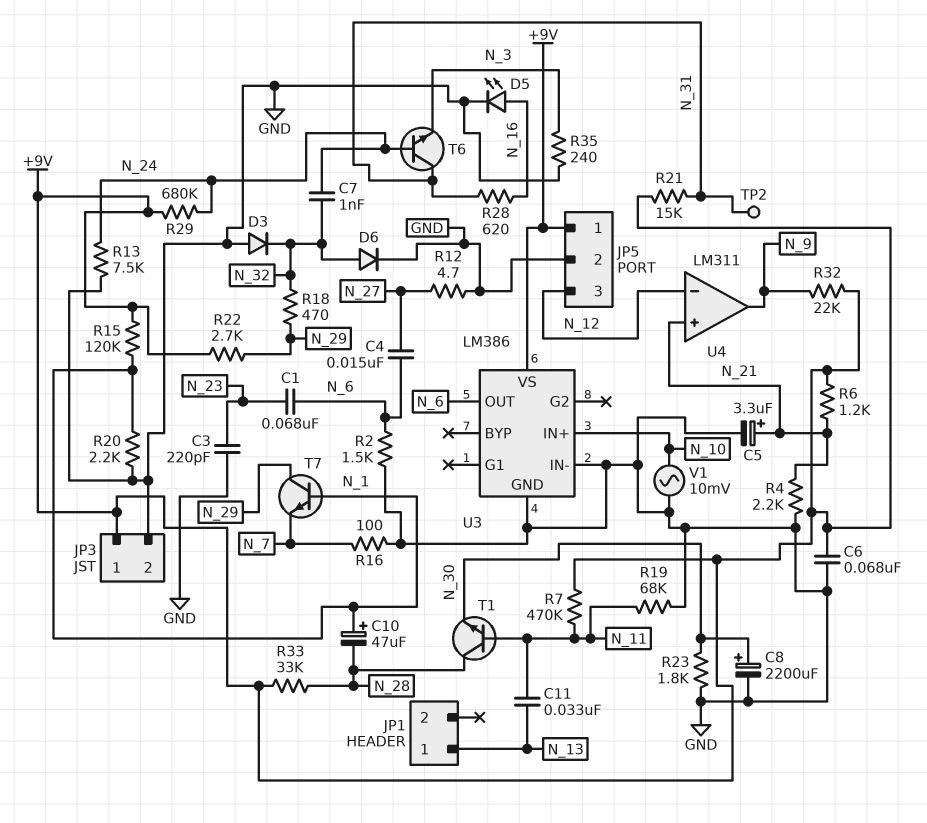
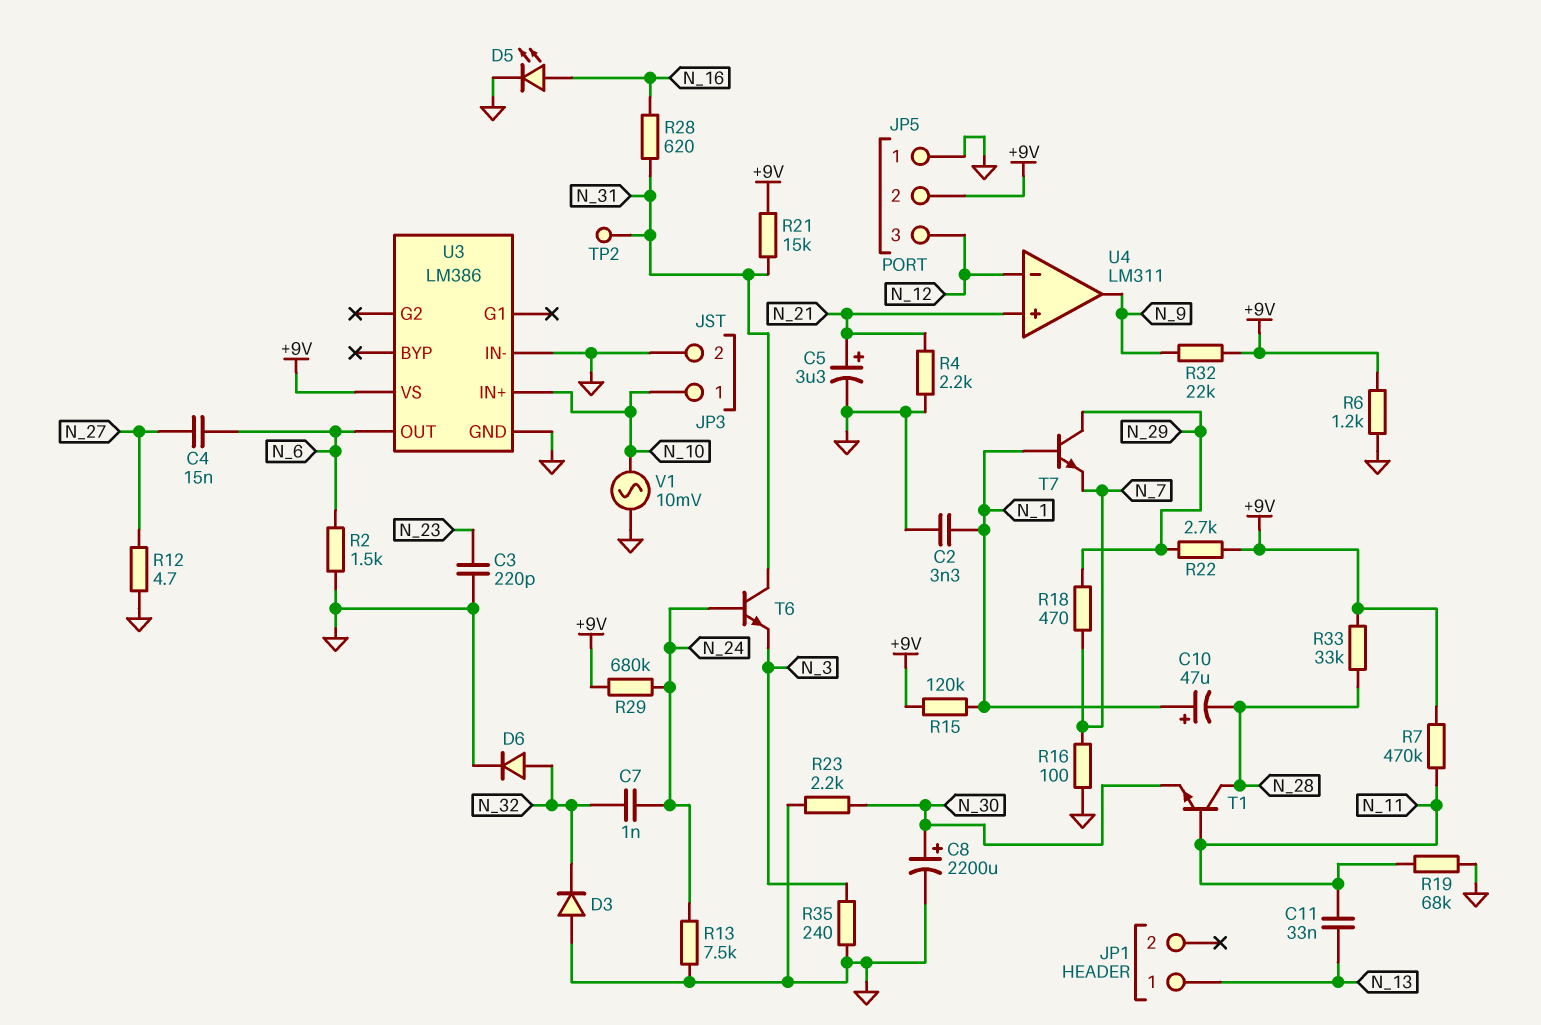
C1: 68nF (N_6, N_23) -> none
C2: none -> 3.3nF (GND, N_1)
C6: 68nF (+9V, GND) -> none
JP3 pin 1: +9V -> N_10
JP5 pin 1: +9V -> GND
JP5 pin 2: GND -> +9V
R6: 1.2k (+9V, N_21) -> 1.2k (+9V, GND)
R18: 470 (N_29, N_32) -> 470 (N_7, N_29)
R20: 2.2k (GND, N_1) -> none
R23: 1.8k (GND, N_30) -> 2.2k (GND, N_30)

